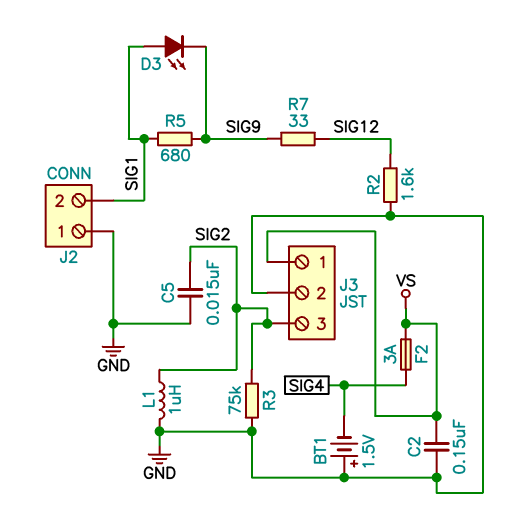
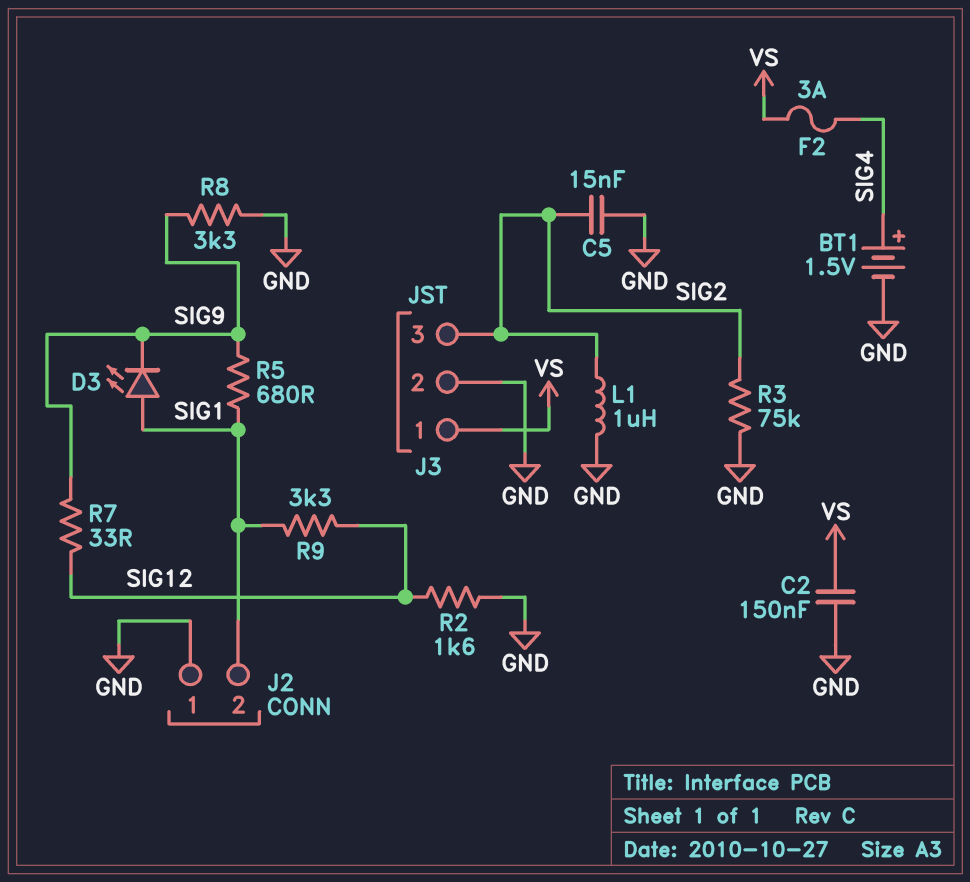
BT1: 1.5V (plus GND, minus SIG4) -> 1.5V (plus SIG4, minus GND)
R8: none -> 3.3k (GND, SIG9)
R9: none -> 3.3k (SIG1, SIG12)

